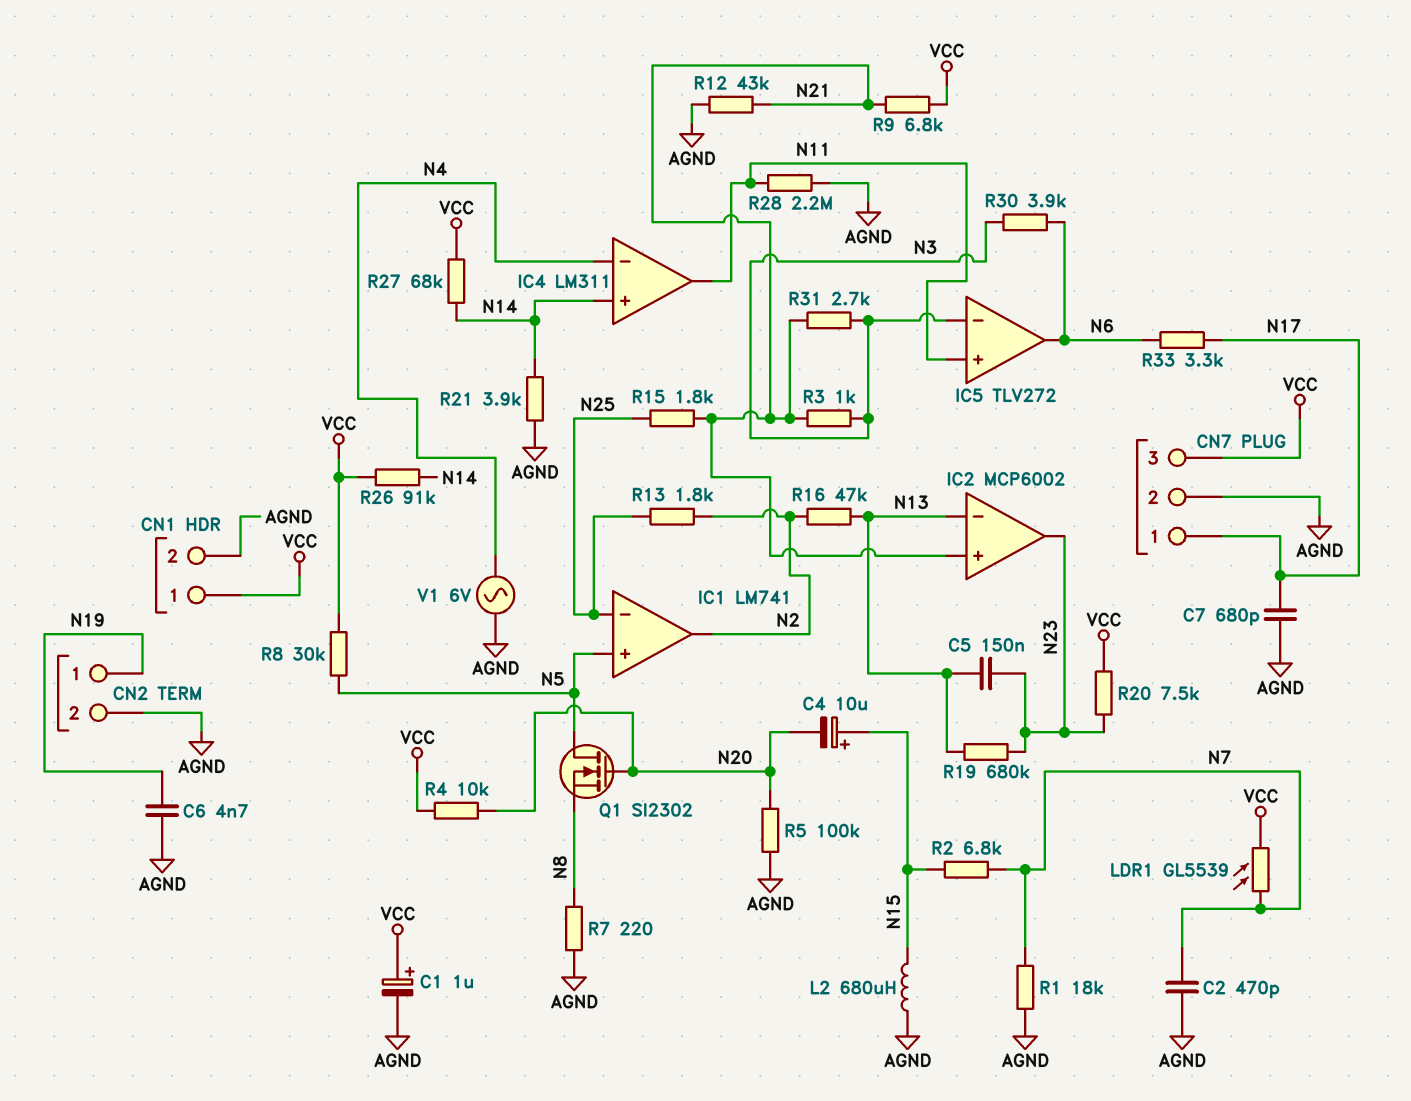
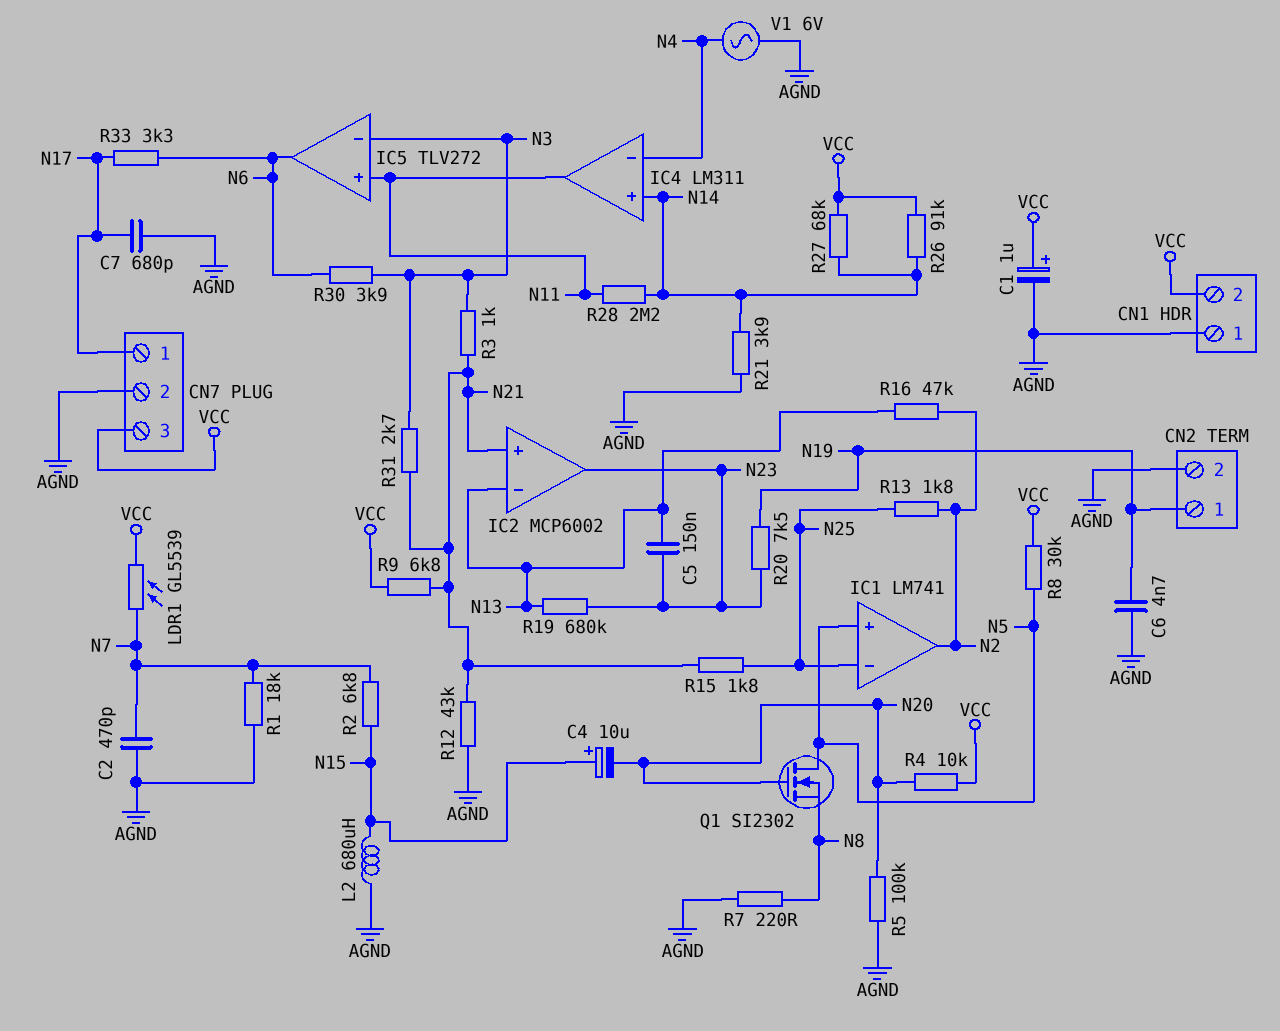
CN1 pin 1: VCC -> AGND
CN1 pin 2: AGND -> VCC
R20: 7.5k (N23, VCC) -> 7.5k (N19, N23)
R28: 2.2M (AGND, N11) -> 2.2M (N11, N14)

